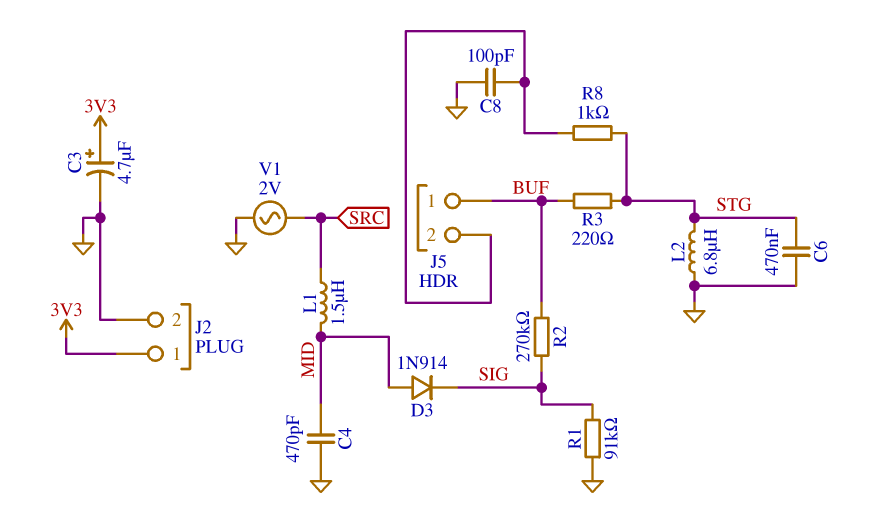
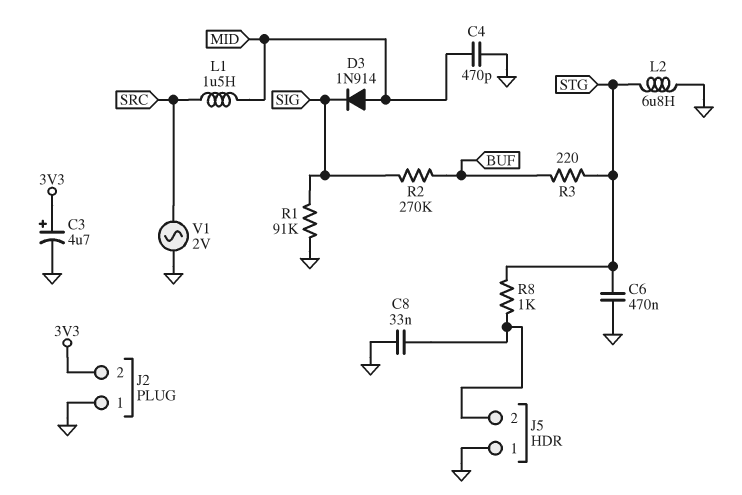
C8: 100pF (GND, J5/2) -> 33nF (GND, J5/2)
J2 pin 1: 3V3 -> GND
J2 pin 2: GND -> 3V3
J5 pin 1: BUF -> GND

